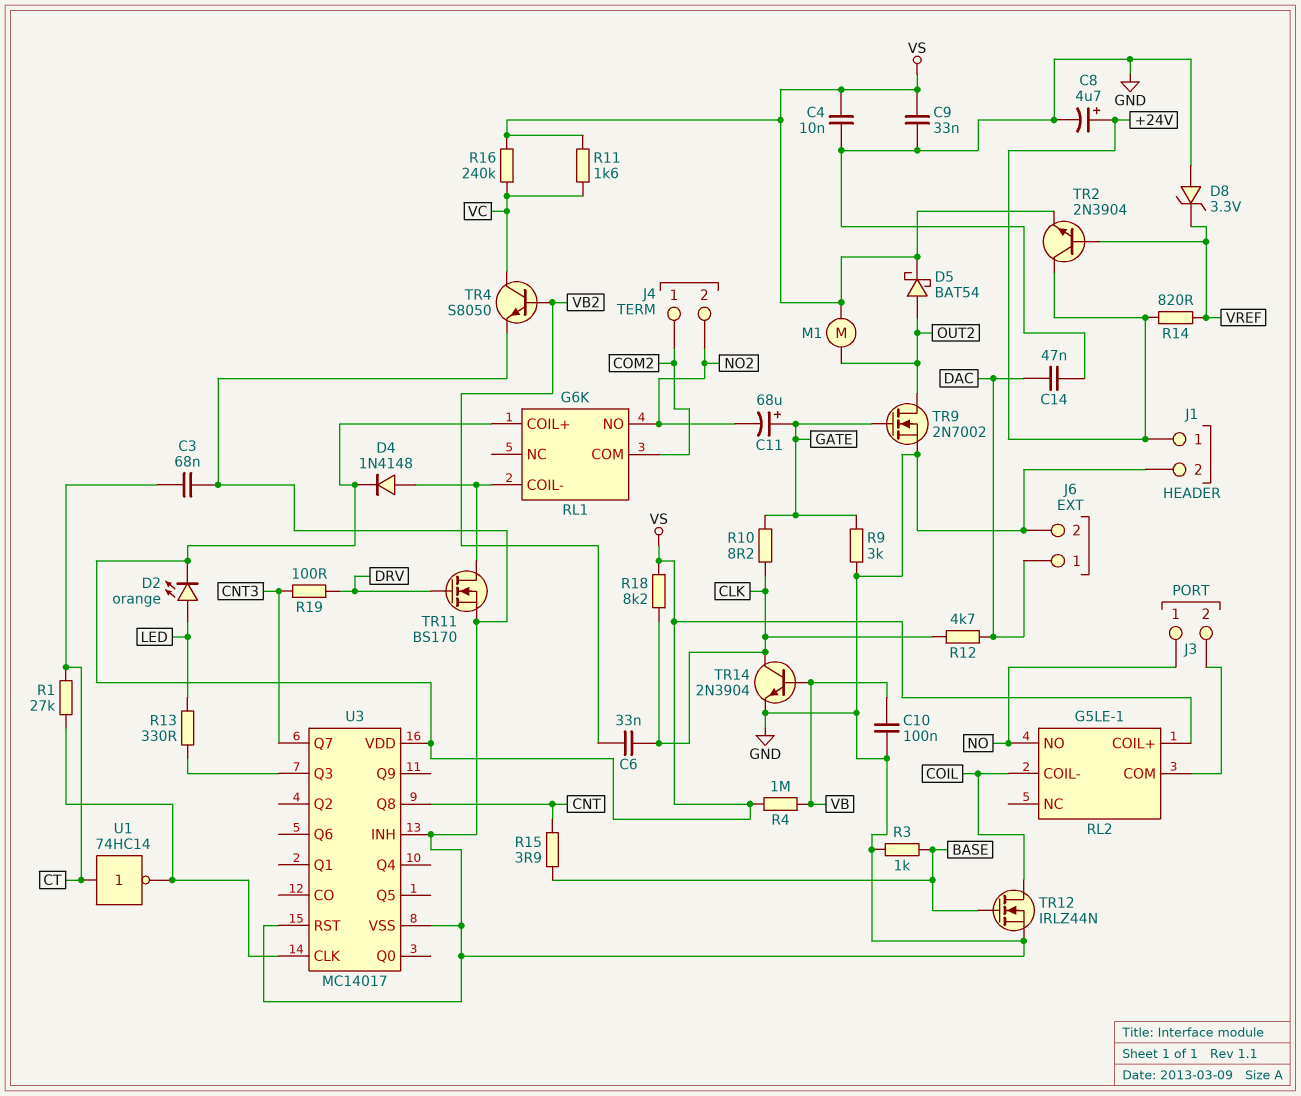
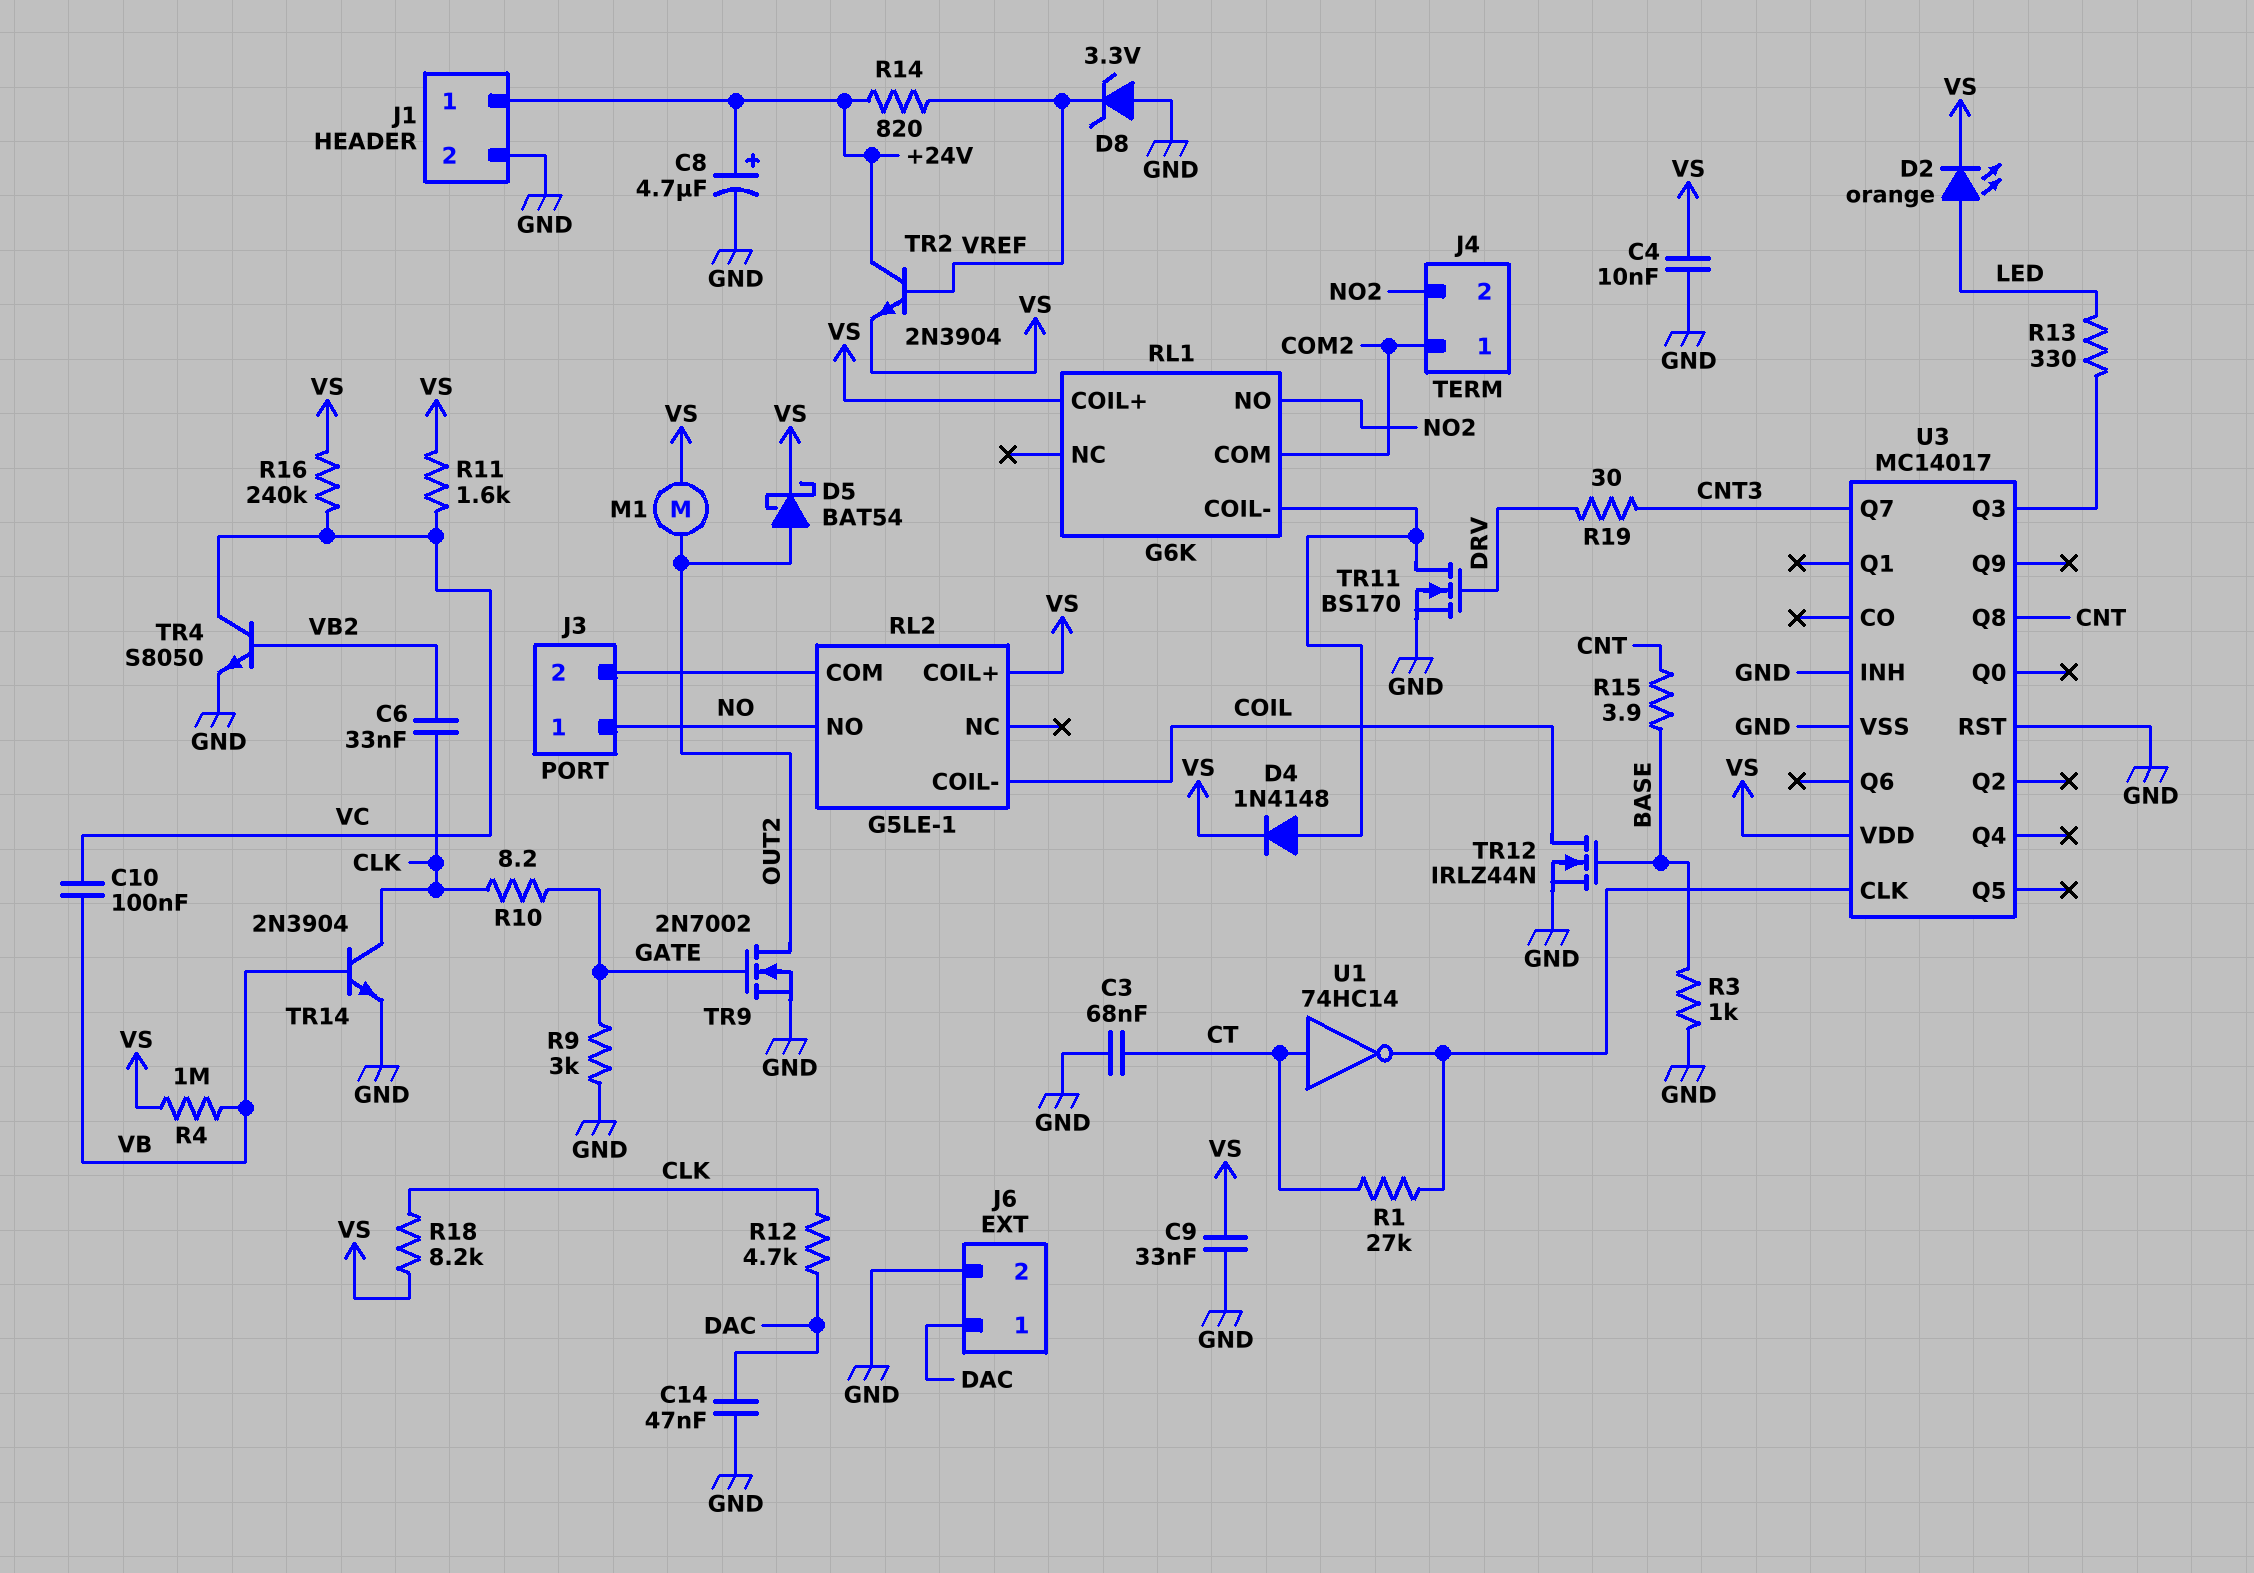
C10: 100nF (GND, VB) -> 100nF (VB, VC)
C11: 68uF (plus GATE, minus NO2) -> none
R19: 100 (CNT3, DRV) -> 30 (CNT3, DRV)

